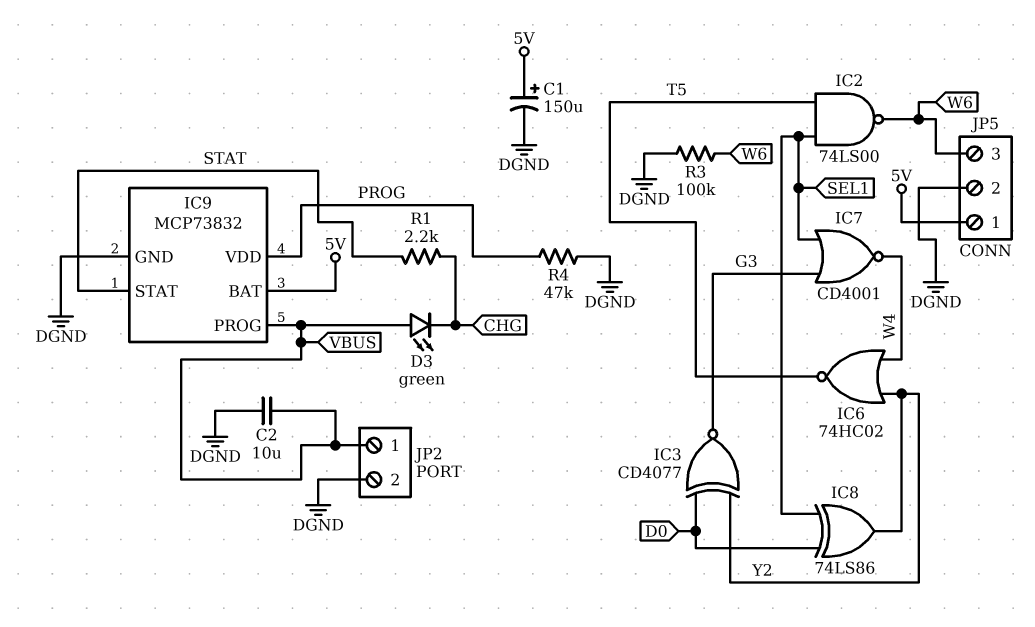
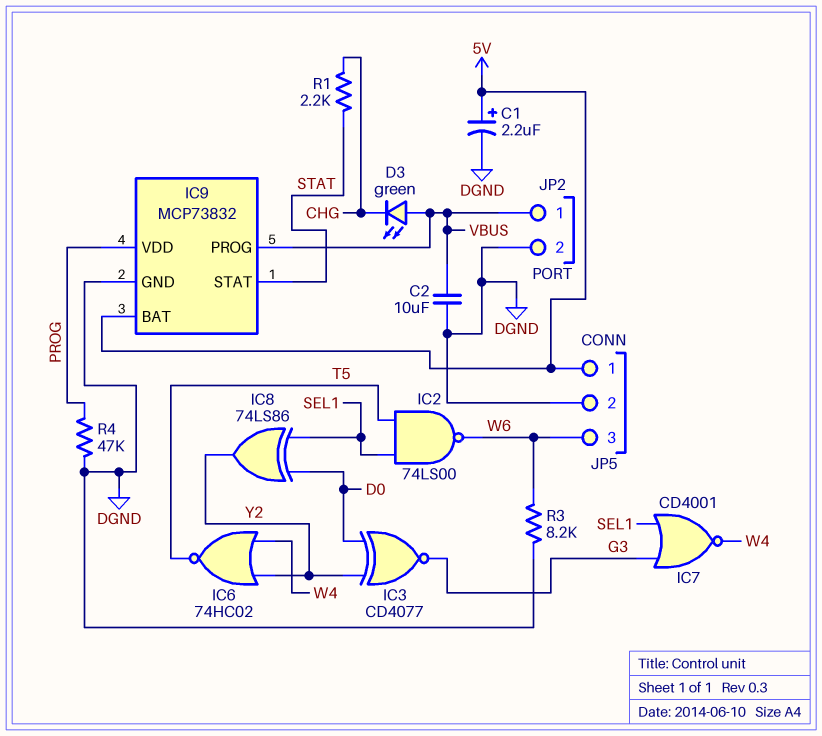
C1: 150uF (plus 5V, minus DGND) -> 2.2uF (plus 5V, minus DGND)
R3: 100k (DGND, W6) -> 8.2k (DGND, W6)

